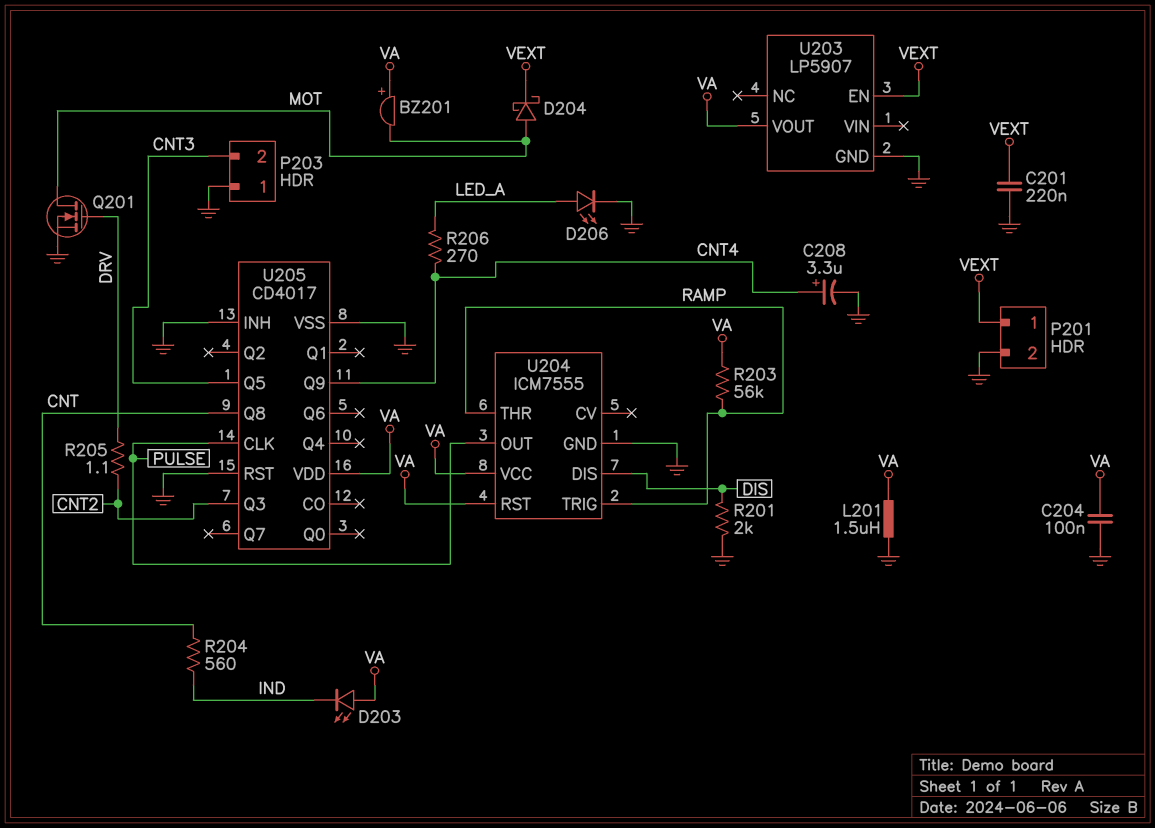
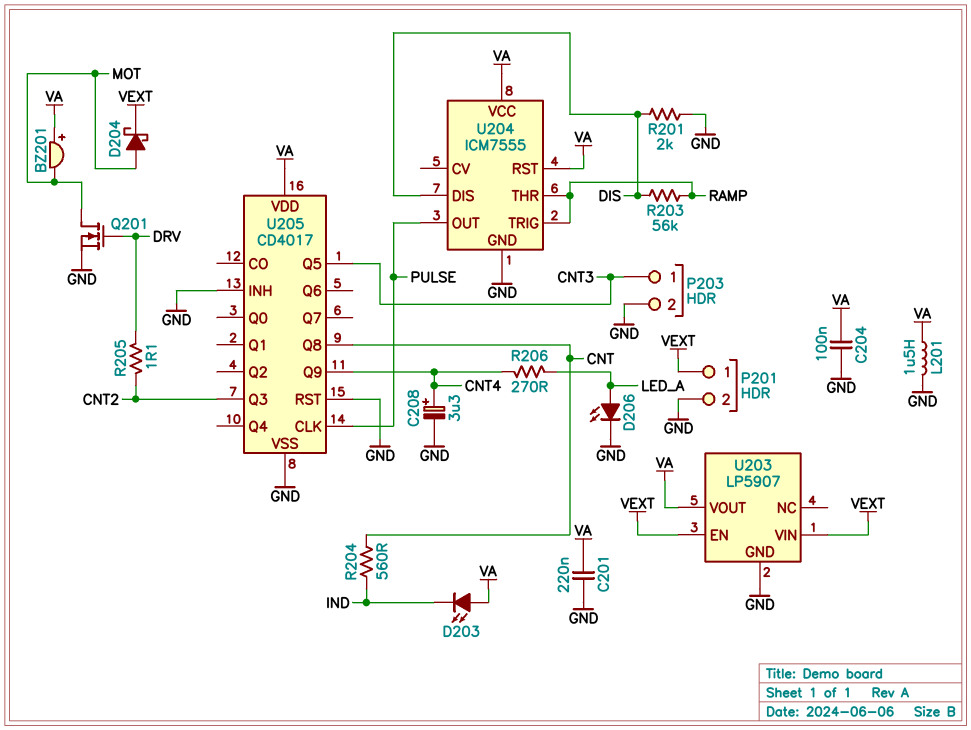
C201: 220nF (GND, VEXT) -> 220nF (GND, VA)
P203 pin 1: GND -> CNT3
P203 pin 2: CNT3 -> GND
R203: 56k (RAMP, VA) -> 56k (DIS, RAMP)
U203 pin VIN: none -> VEXT

